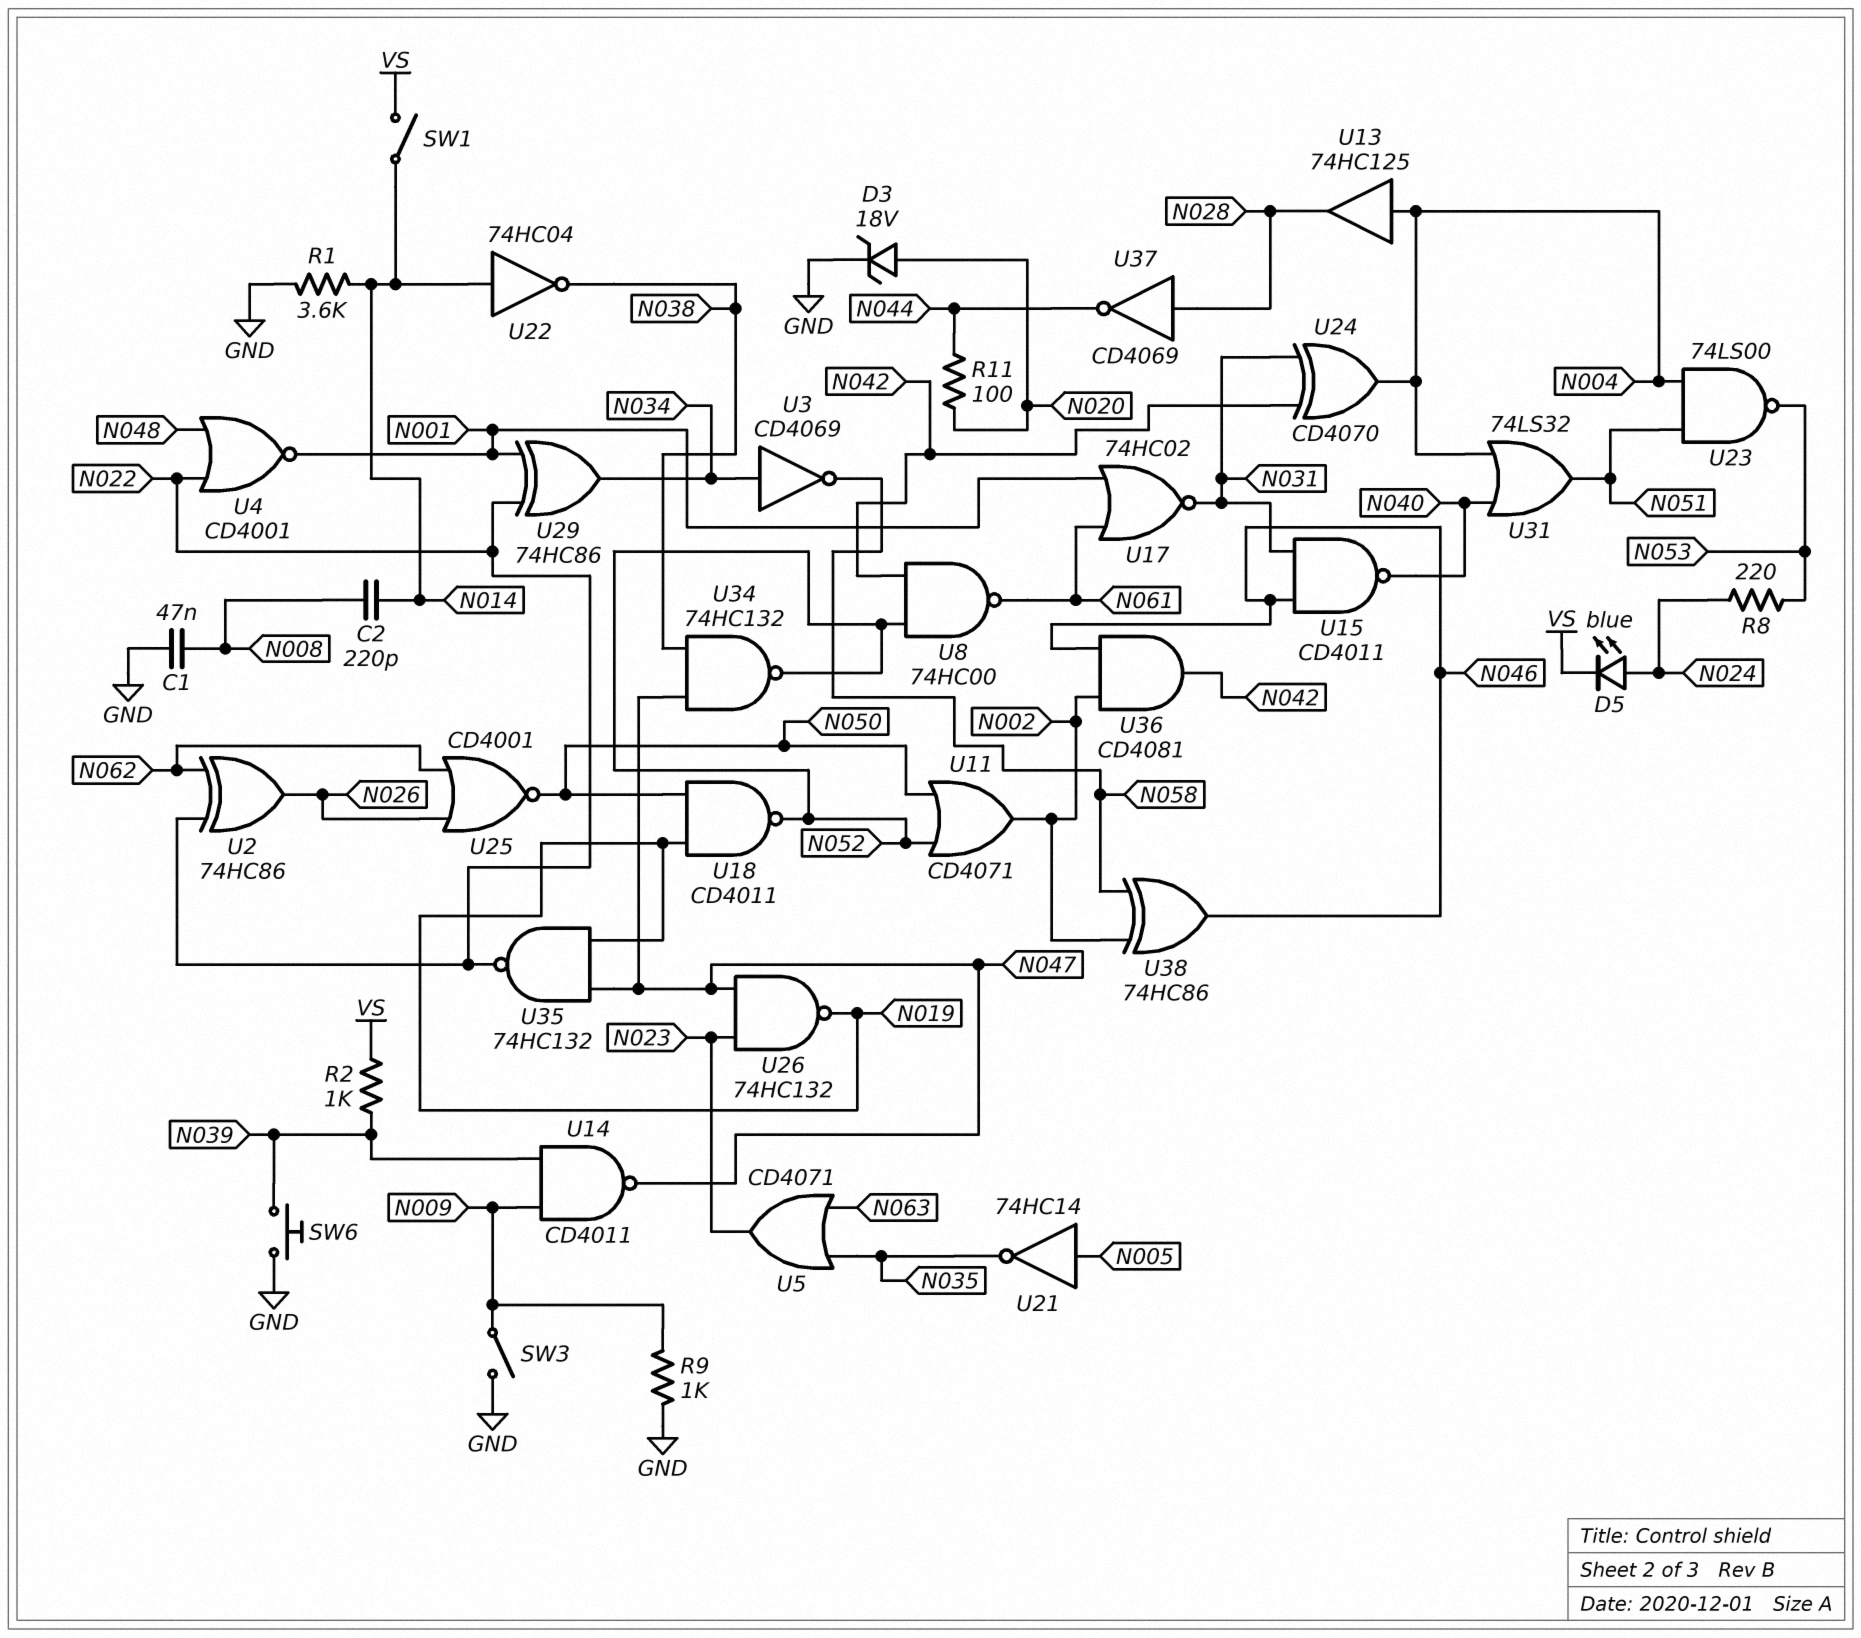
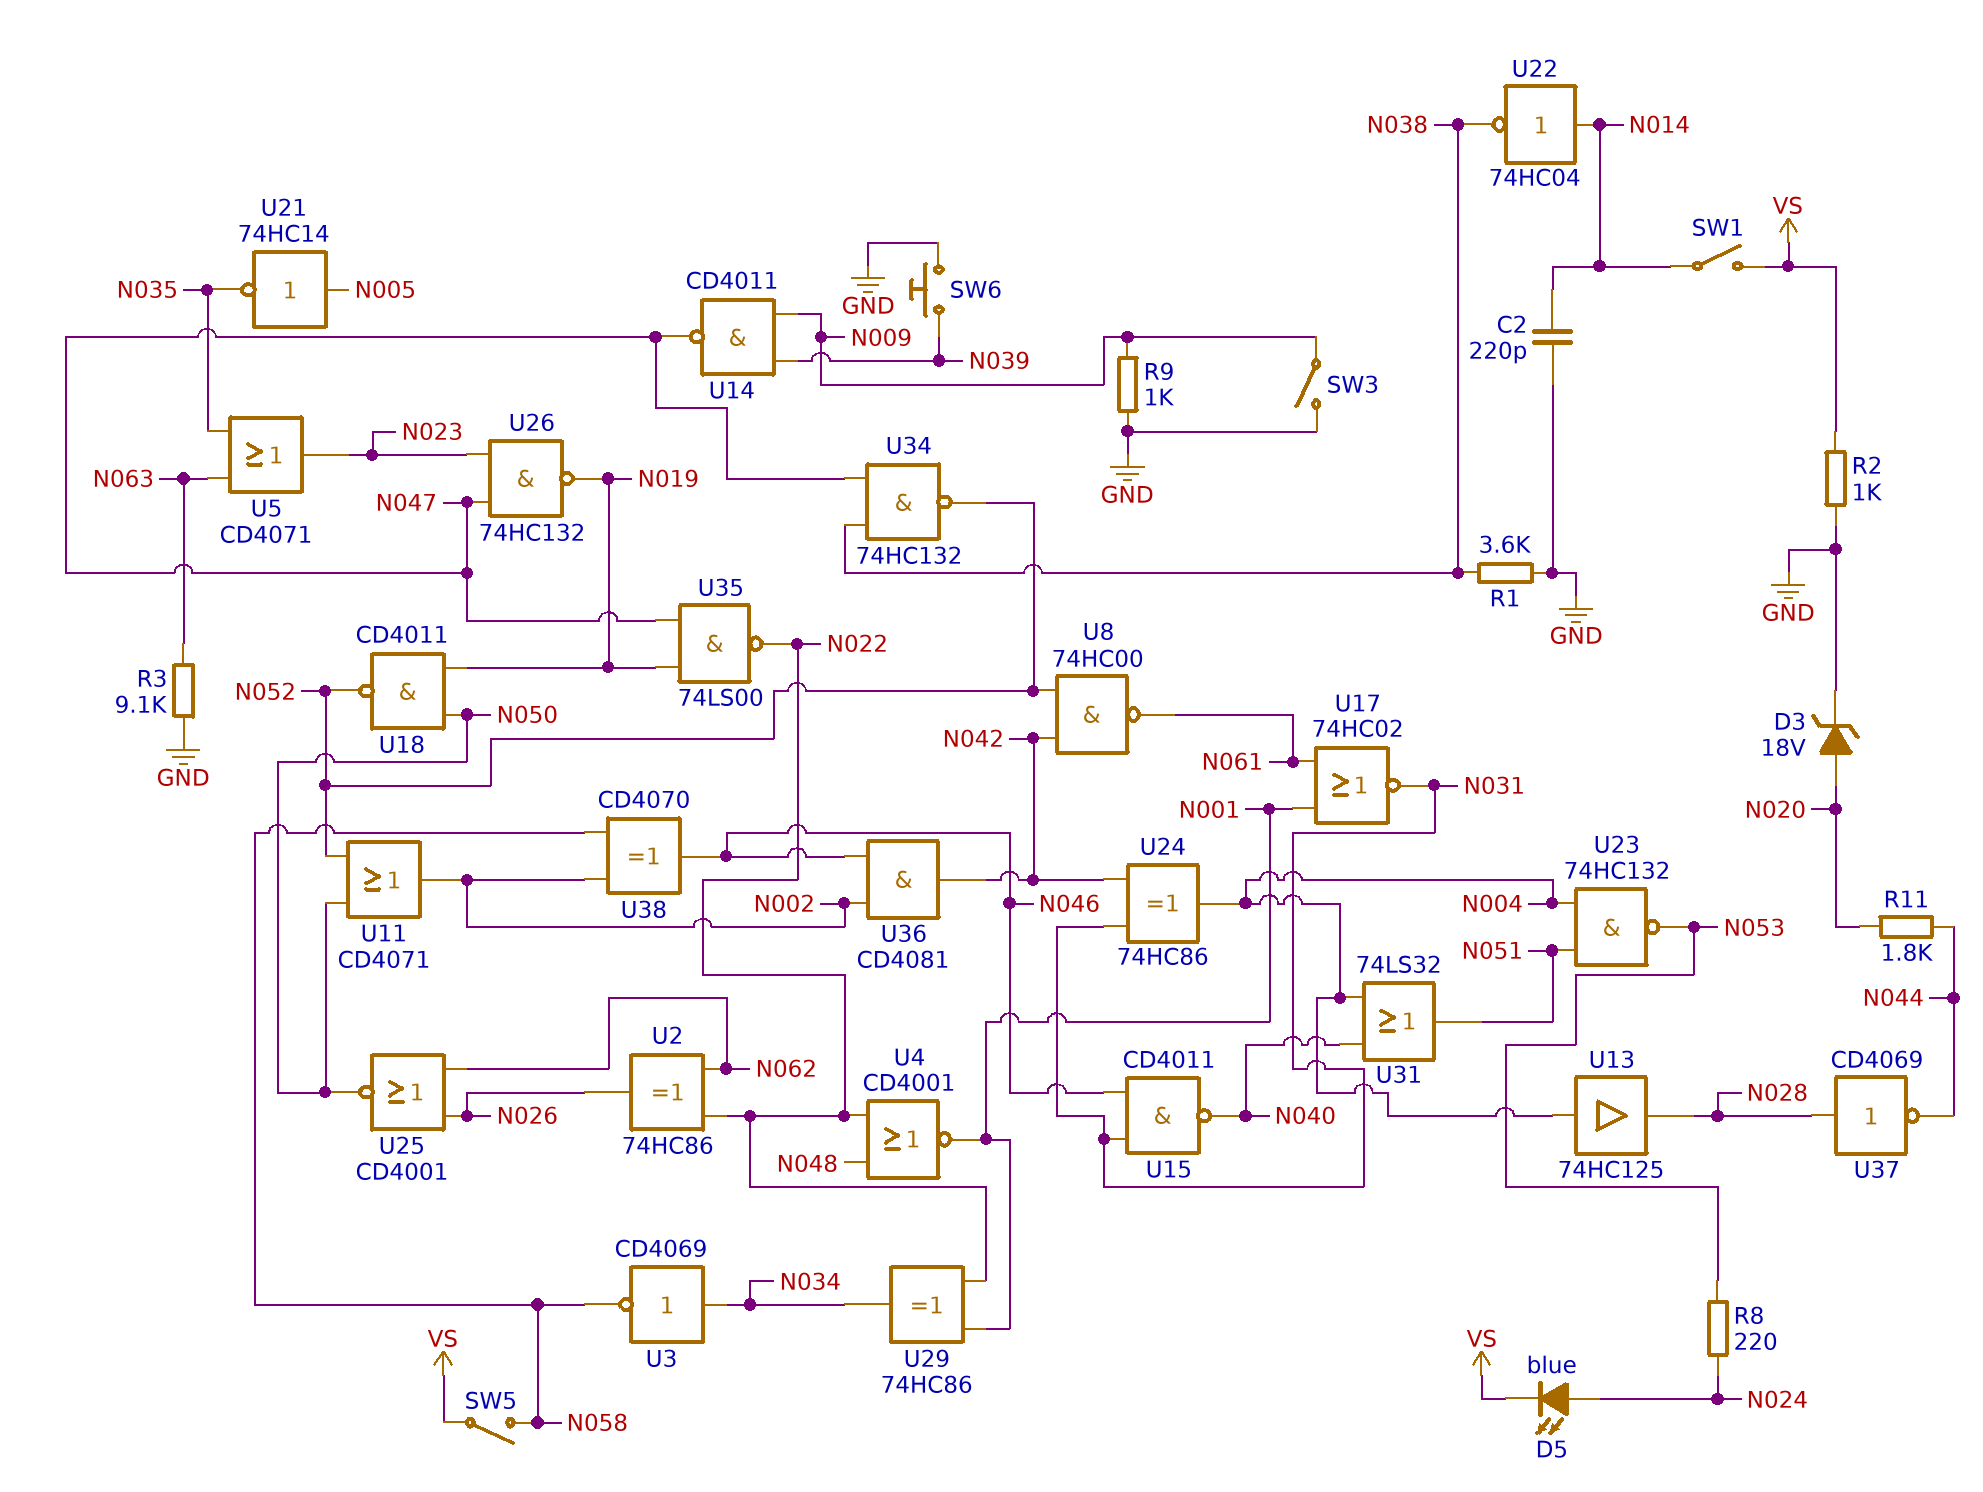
C1: 47nF (GND, N008) -> none
C2: 220pF (N008, N014) -> 220pF (GND, N014)
R1: 3.6k (GND, N014) -> 3.6k (GND, N038)
R2: 1k (N039, VS) -> 1k (GND, VS)
R3: none -> 9.1k (GND, N063)
R11: 100 (N020, N044) -> 1.8k (N020, N044)
SW5: none -> switch (N058, VS)
U23: NAND 74LS00 (in N004, in N051, out N053) -> NAND 74HC132 (in N004, in N051, out N053)
U24: XOR CD4070 (in N031, in N042, out N004) -> XOR 74HC86 (in N031, in N042, out N004)
U35: NAND 74HC132 (in N019, in N047, out N022) -> NAND 74LS00 (in N019, in N047, out N022)
U38: XOR 74HC86 (in N002, in N058, out N046) -> XOR CD4070 (in N002, in N058, out N046)

